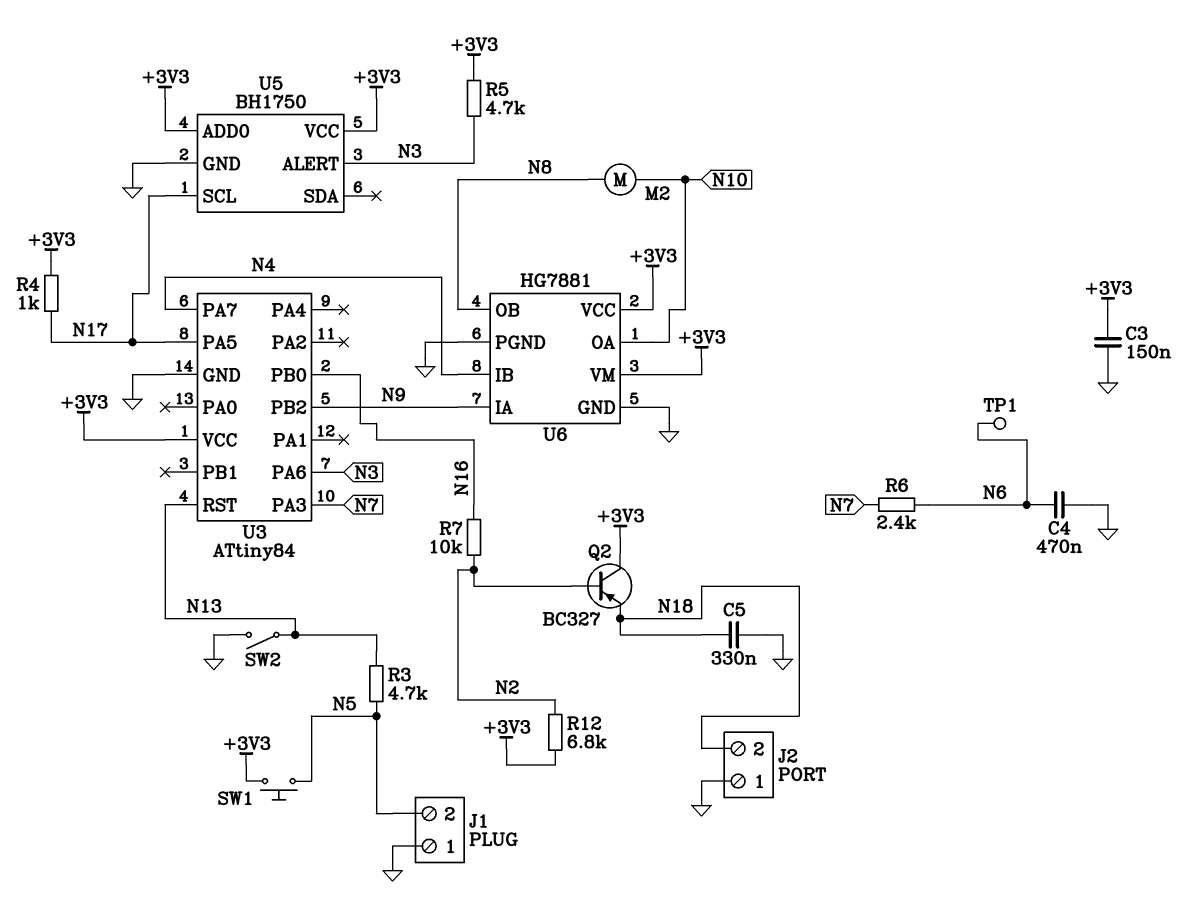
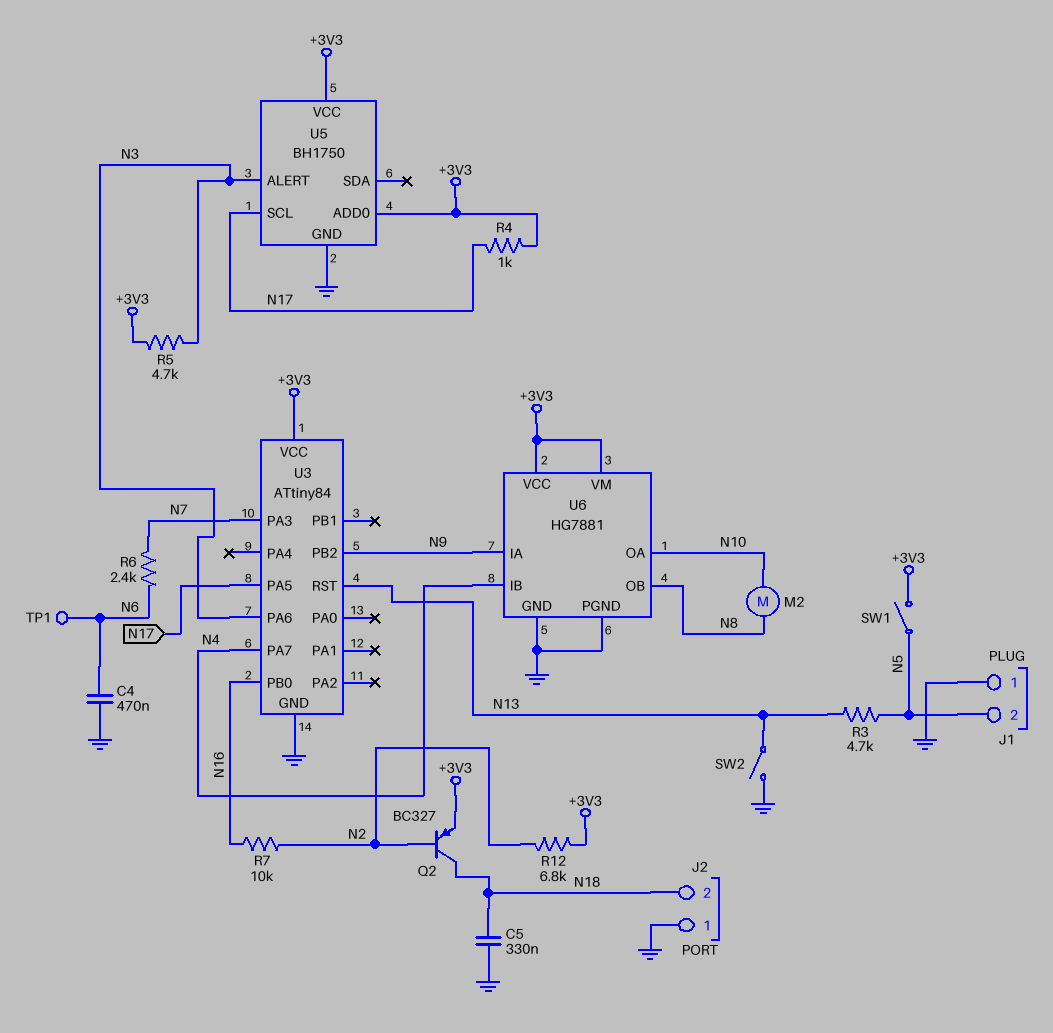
C3: 150nF (+3V3, GND) -> none
Q2: PNP BC327 (B N2, C +3V3, E N18) -> PNP BC327 (B N2, C N18, E +3V3)
SW1: button (+3V3, N5) -> switch (+3V3, N5)

